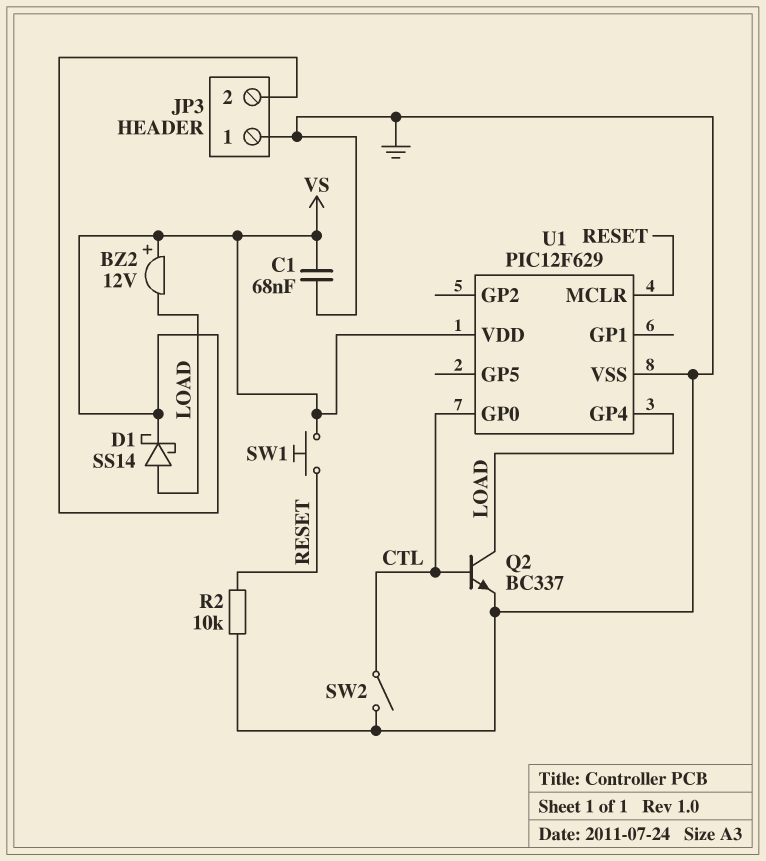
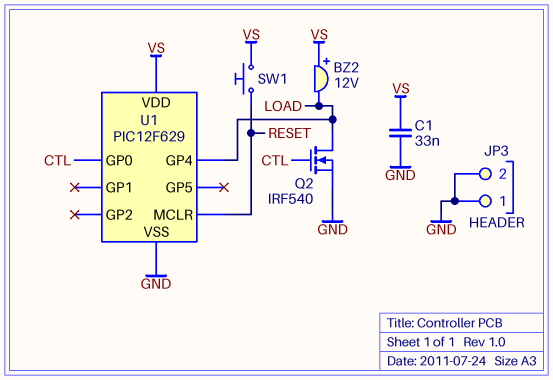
C1: 68nF (GND, VS) -> 33nF (GND, VS)
D1: schottky SS14 (A LOAD, K VS) -> none
JP3 pin 2: VS -> GND
Q2: NPN BC337 (B CTL, C LOAD, E GND) -> NMOS IRF540 (G CTL, D LOAD, S GND)
R2: 10k (GND, RESET) -> none
SW2: switch (CTL, GND) -> none

